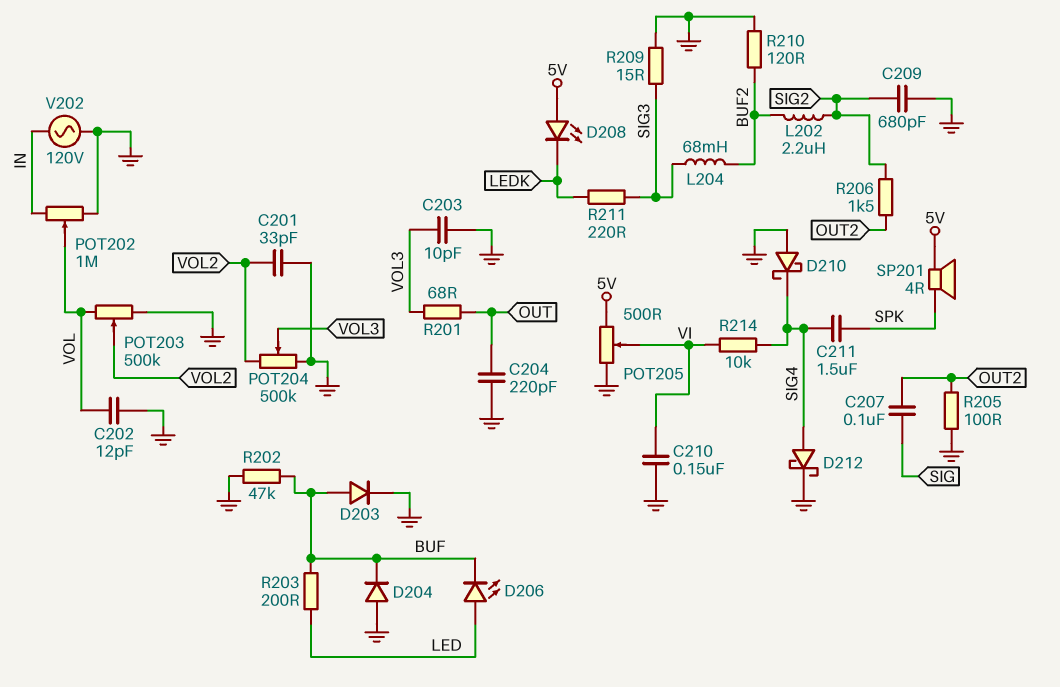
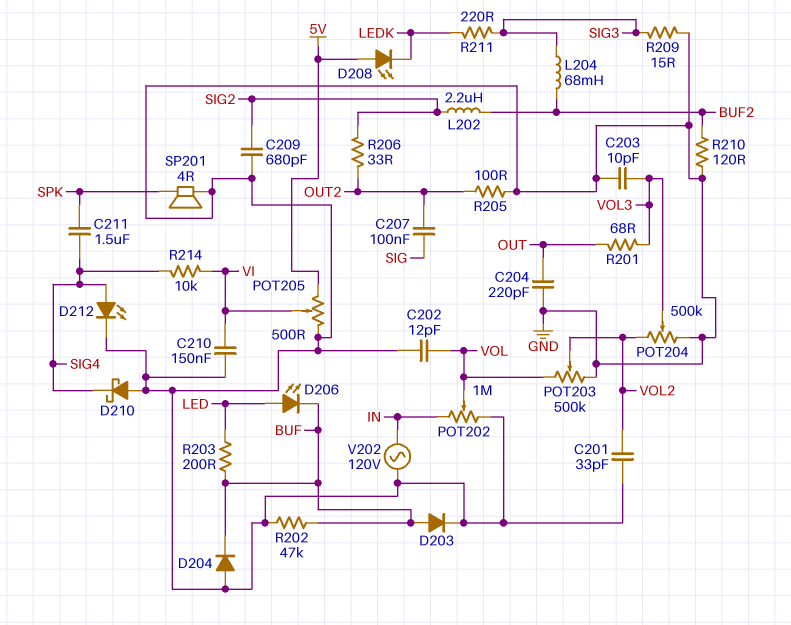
D212: schottky (A SIG4, K GND) -> LED (A SIG4, K GND)
R206: 1.5k (OUT2, SIG2) -> 33 (OUT2, SIG2)
SP201: speaker 4R (5V, SPK) -> speaker 4R (GND, SPK)

